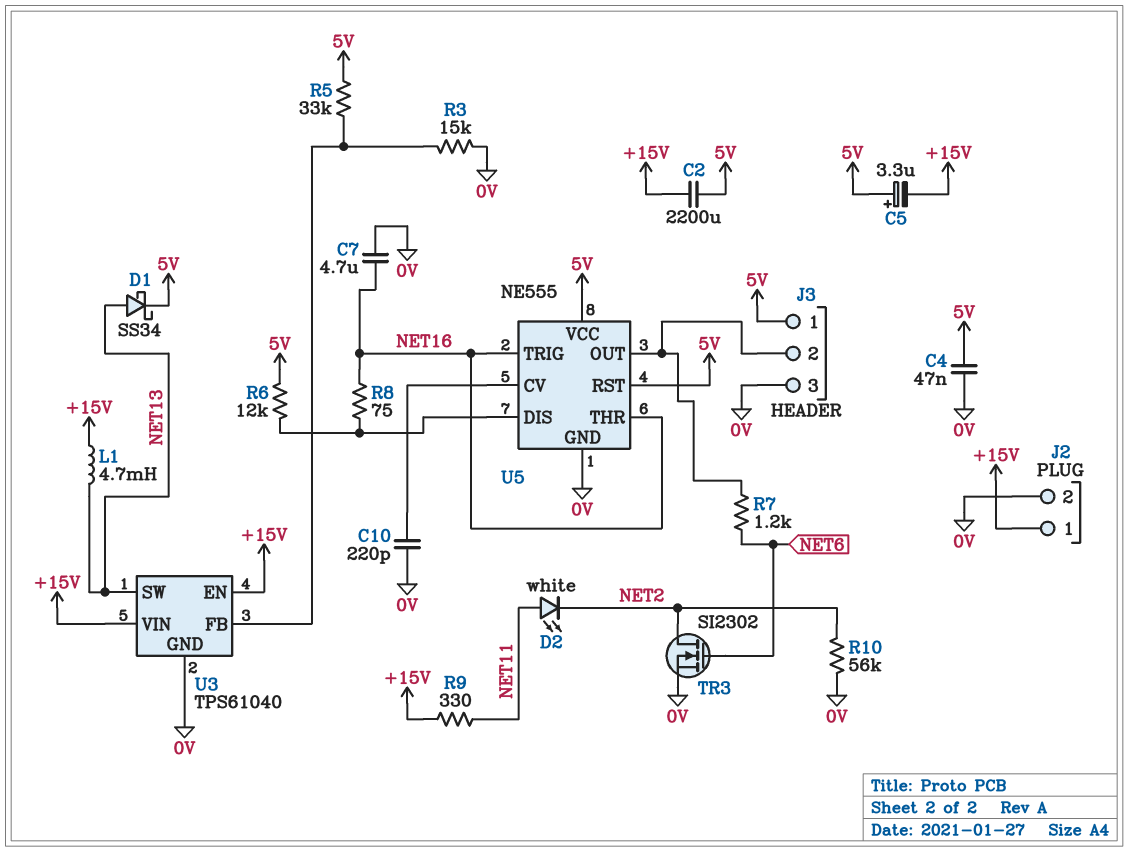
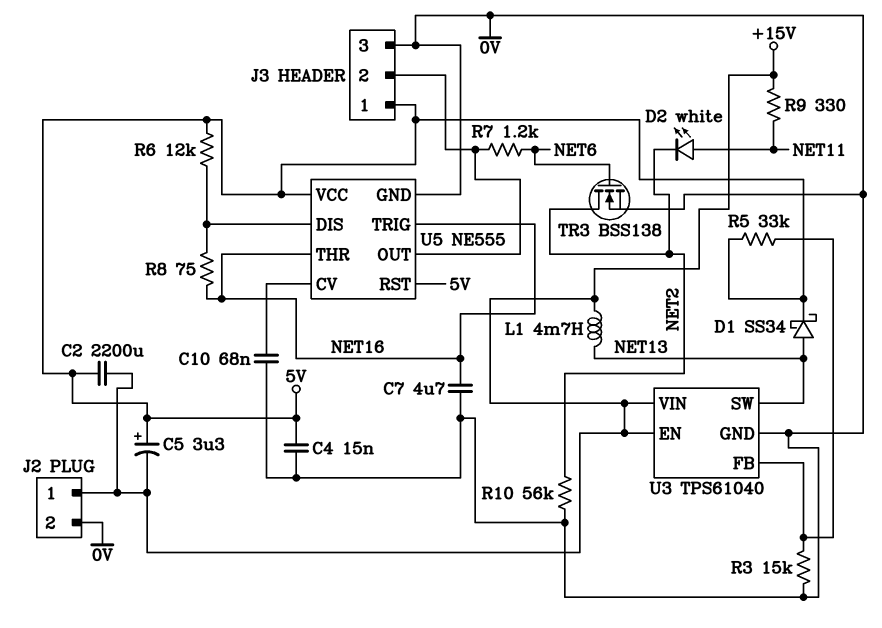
C4: 47nF (0V, 5V) -> 15nF (0V, 5V)
C10: 220pF (0V, U5/CV) -> 68nF (0V, U5/CV)
TR3: NMOS SI2302 (G NET6, D NET2, S 0V) -> NMOS BSS138 (G NET6, D NET2, S 0V)

